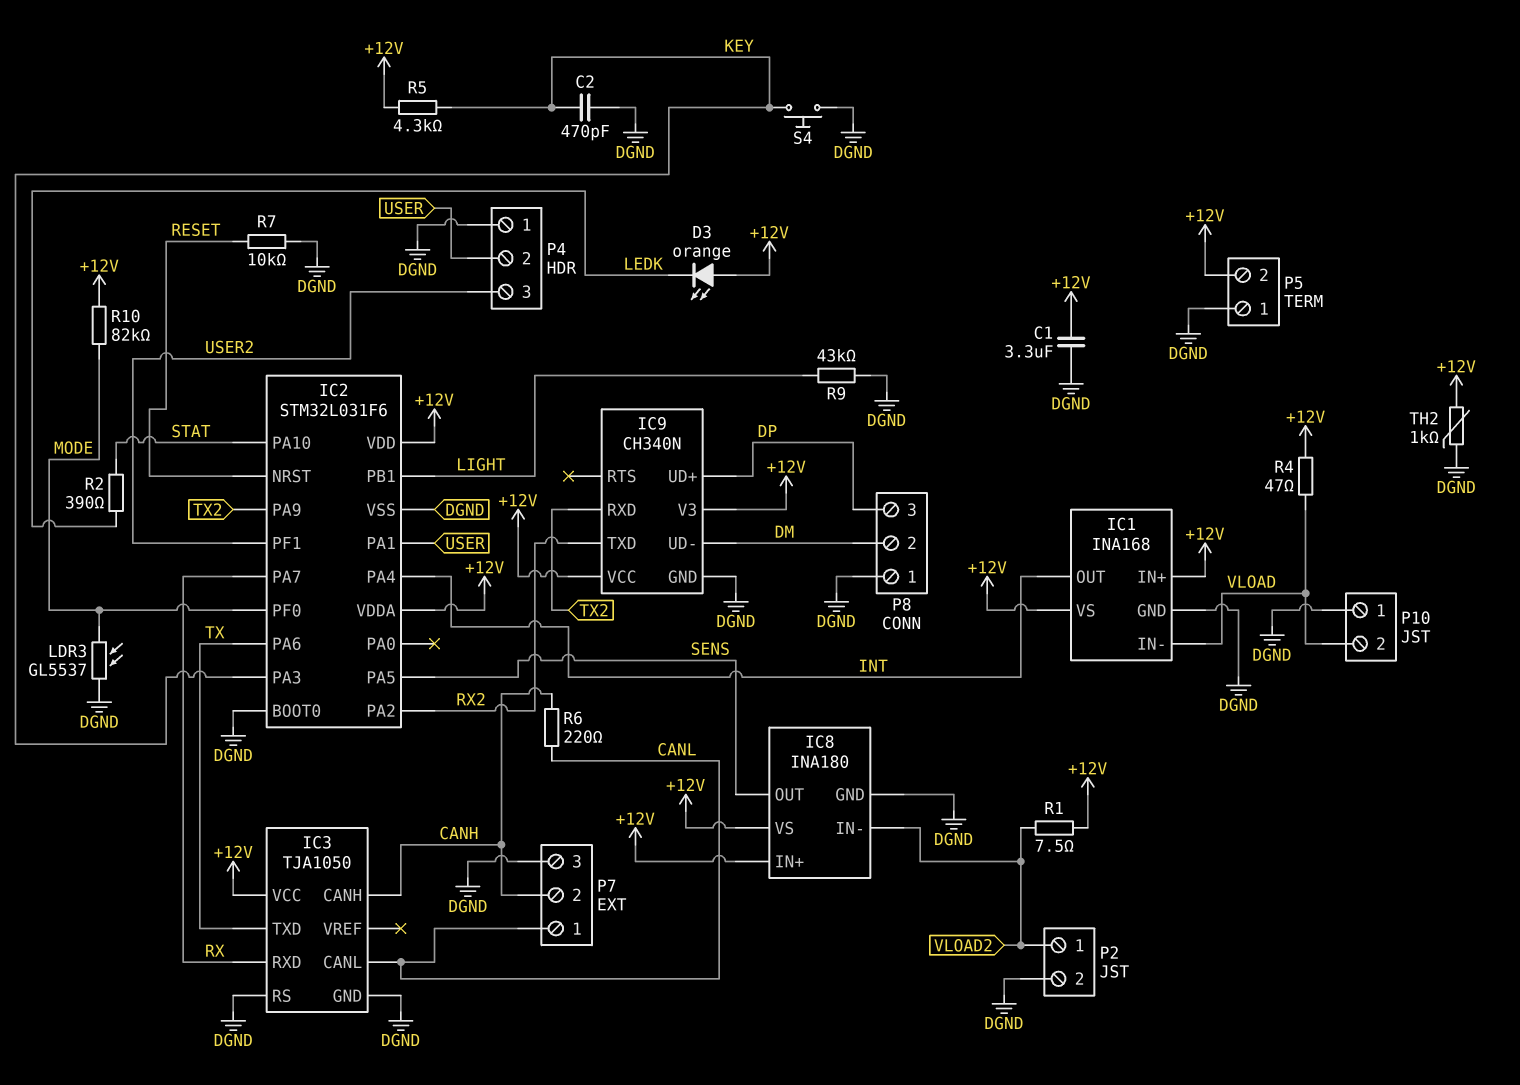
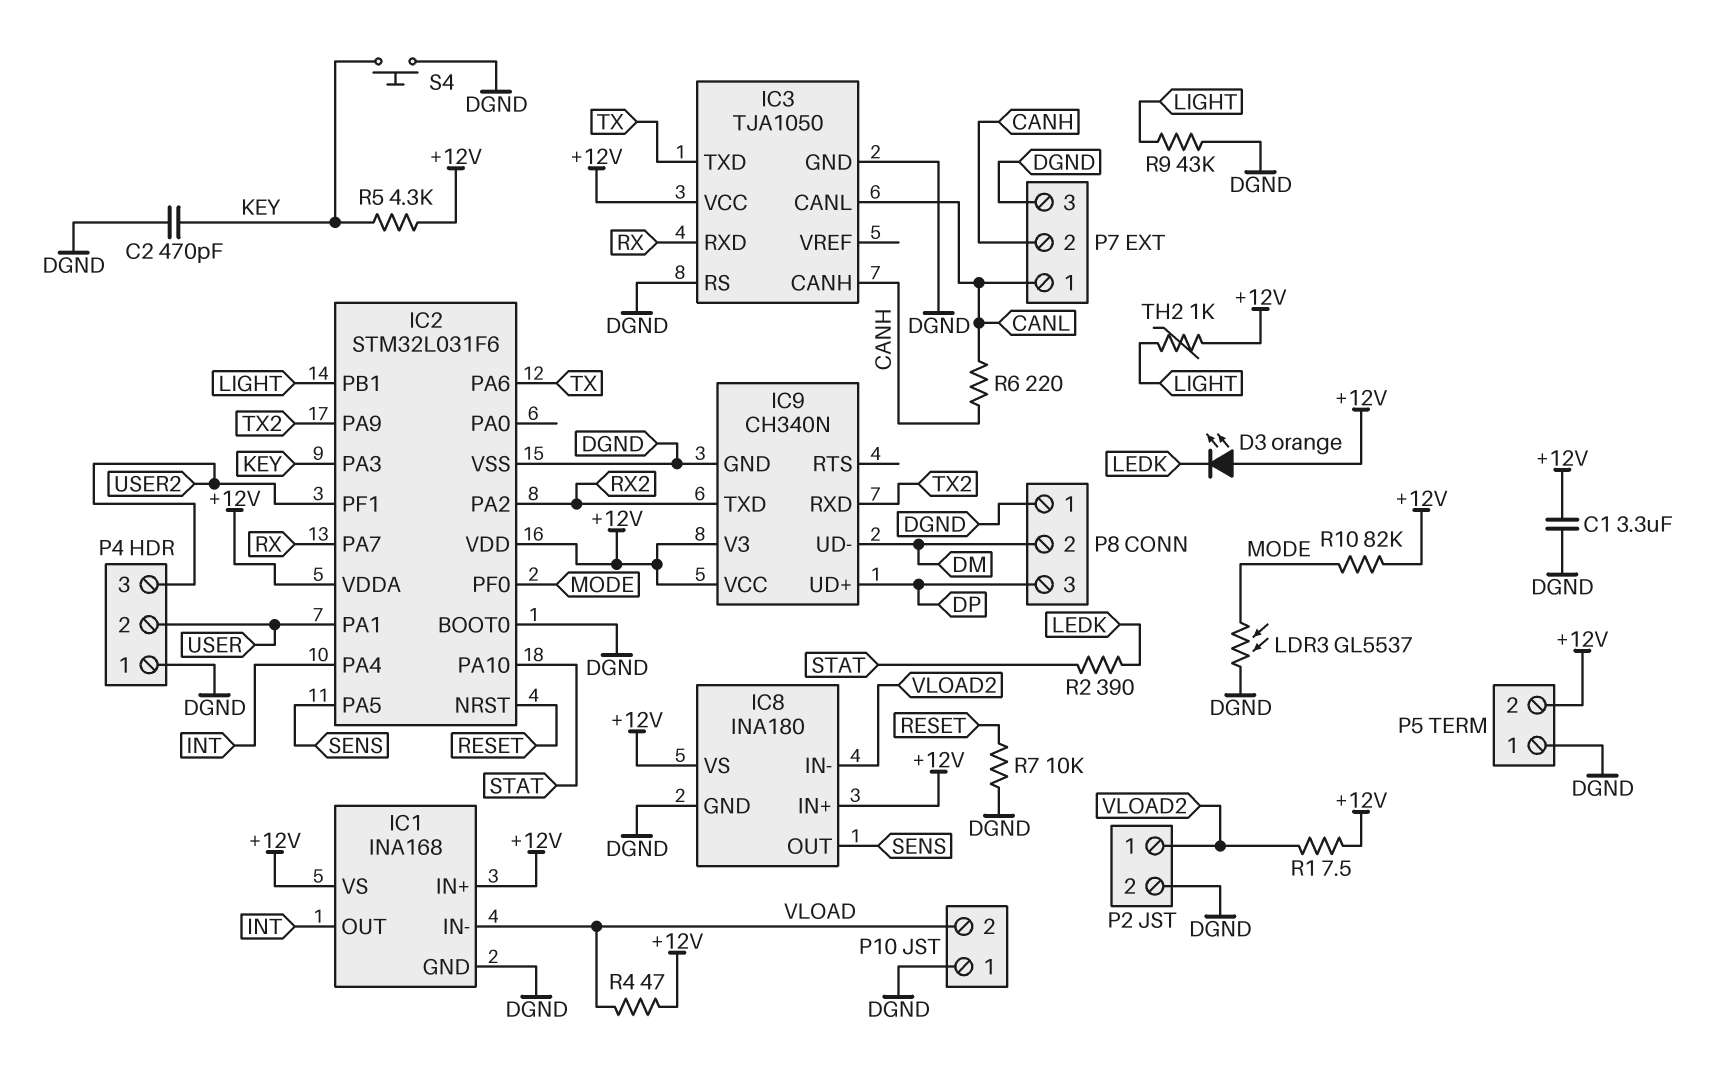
TH2: 1k (+12V, DGND) -> 1k (+12V, LIGHT)

